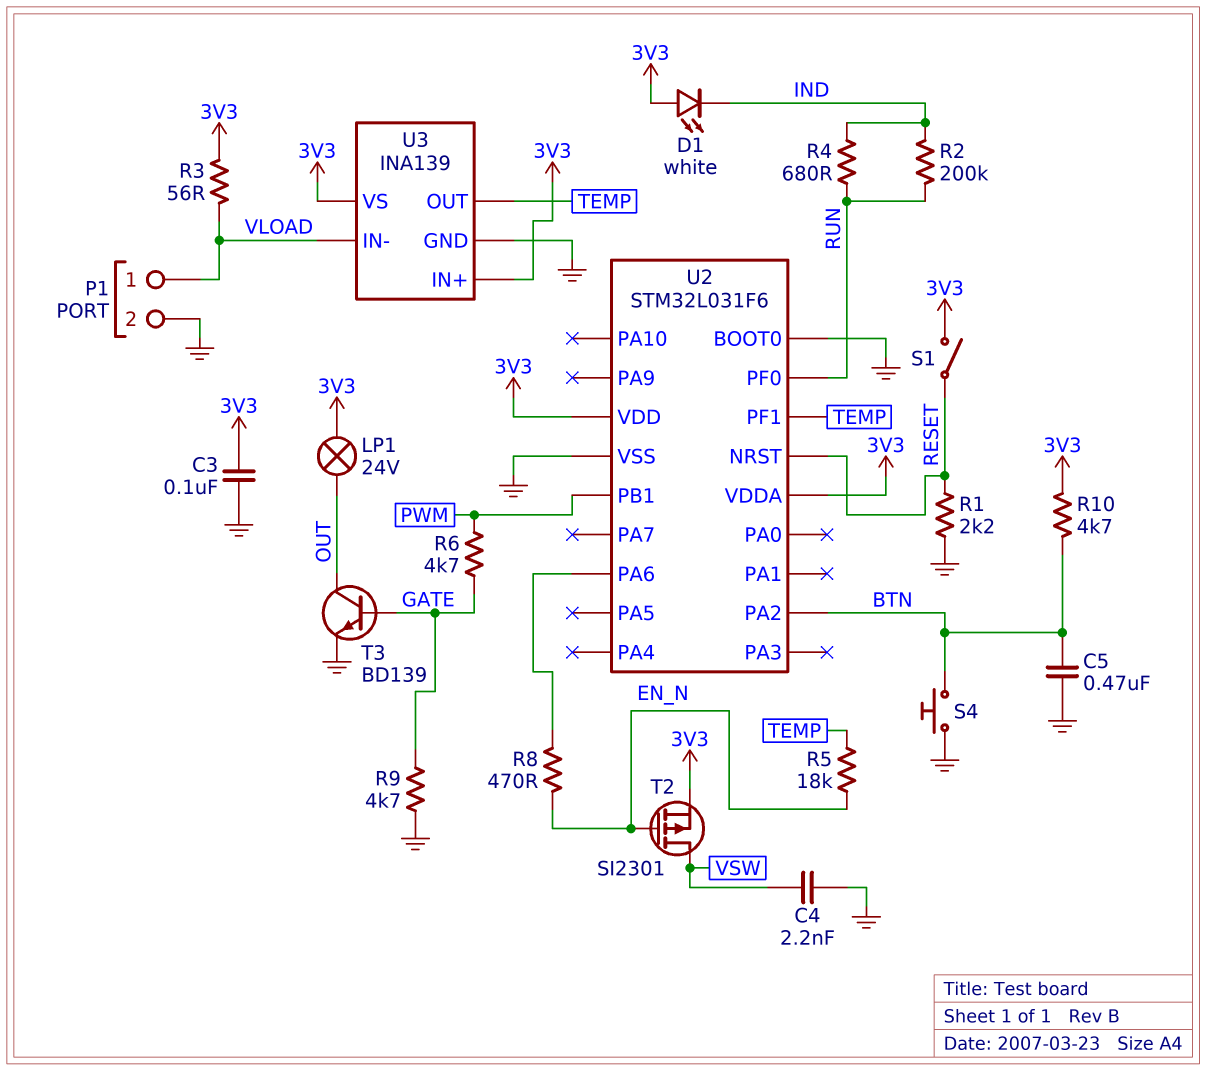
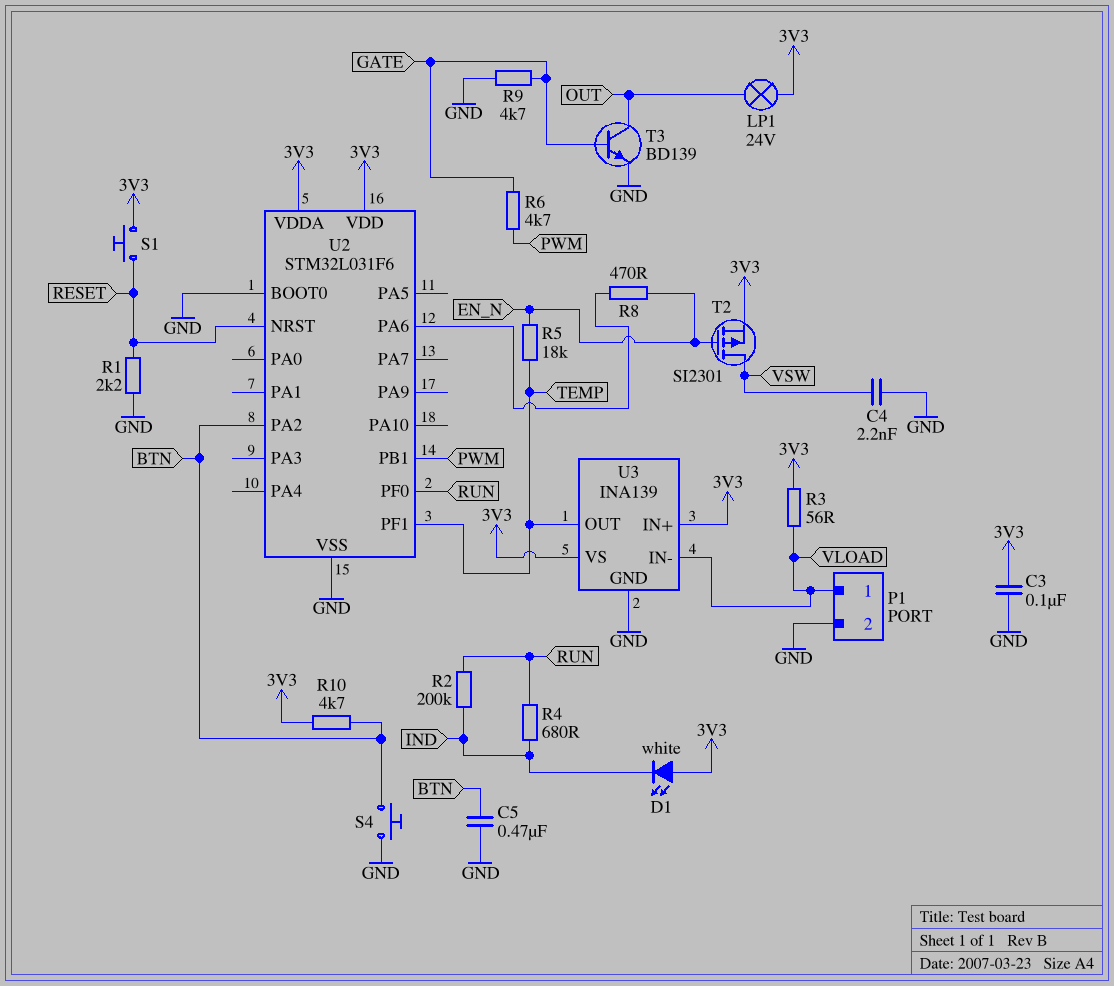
S1: switch (3V3, RESET) -> button (3V3, RESET)

